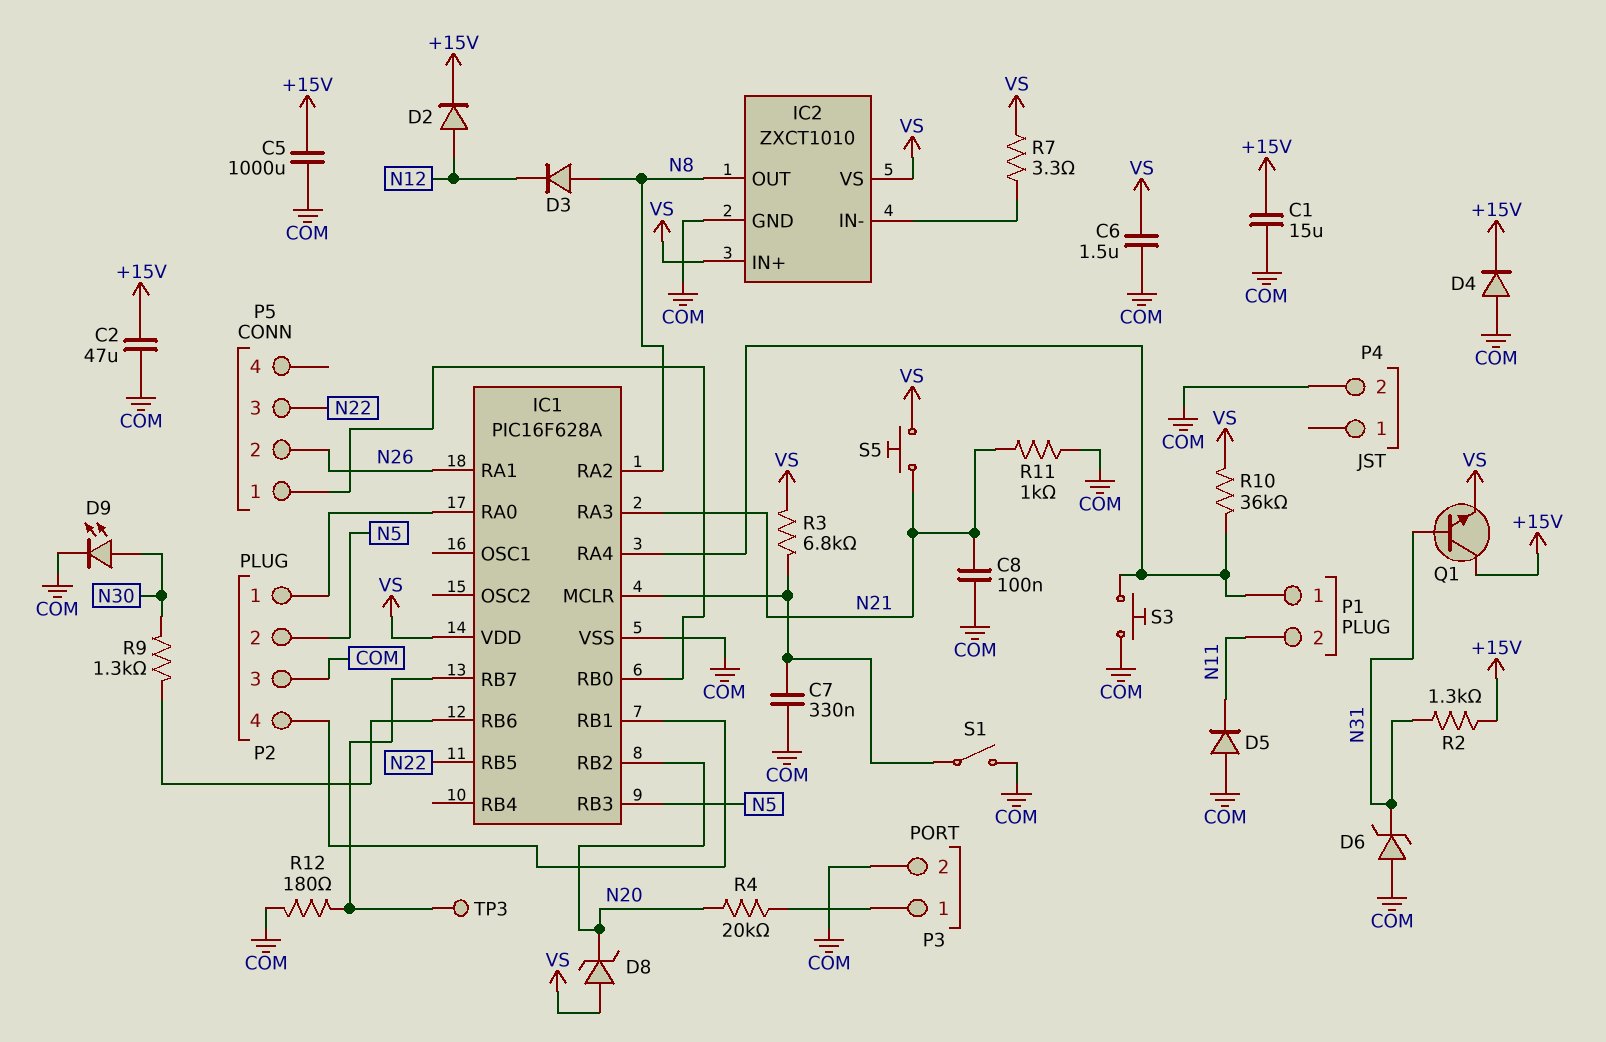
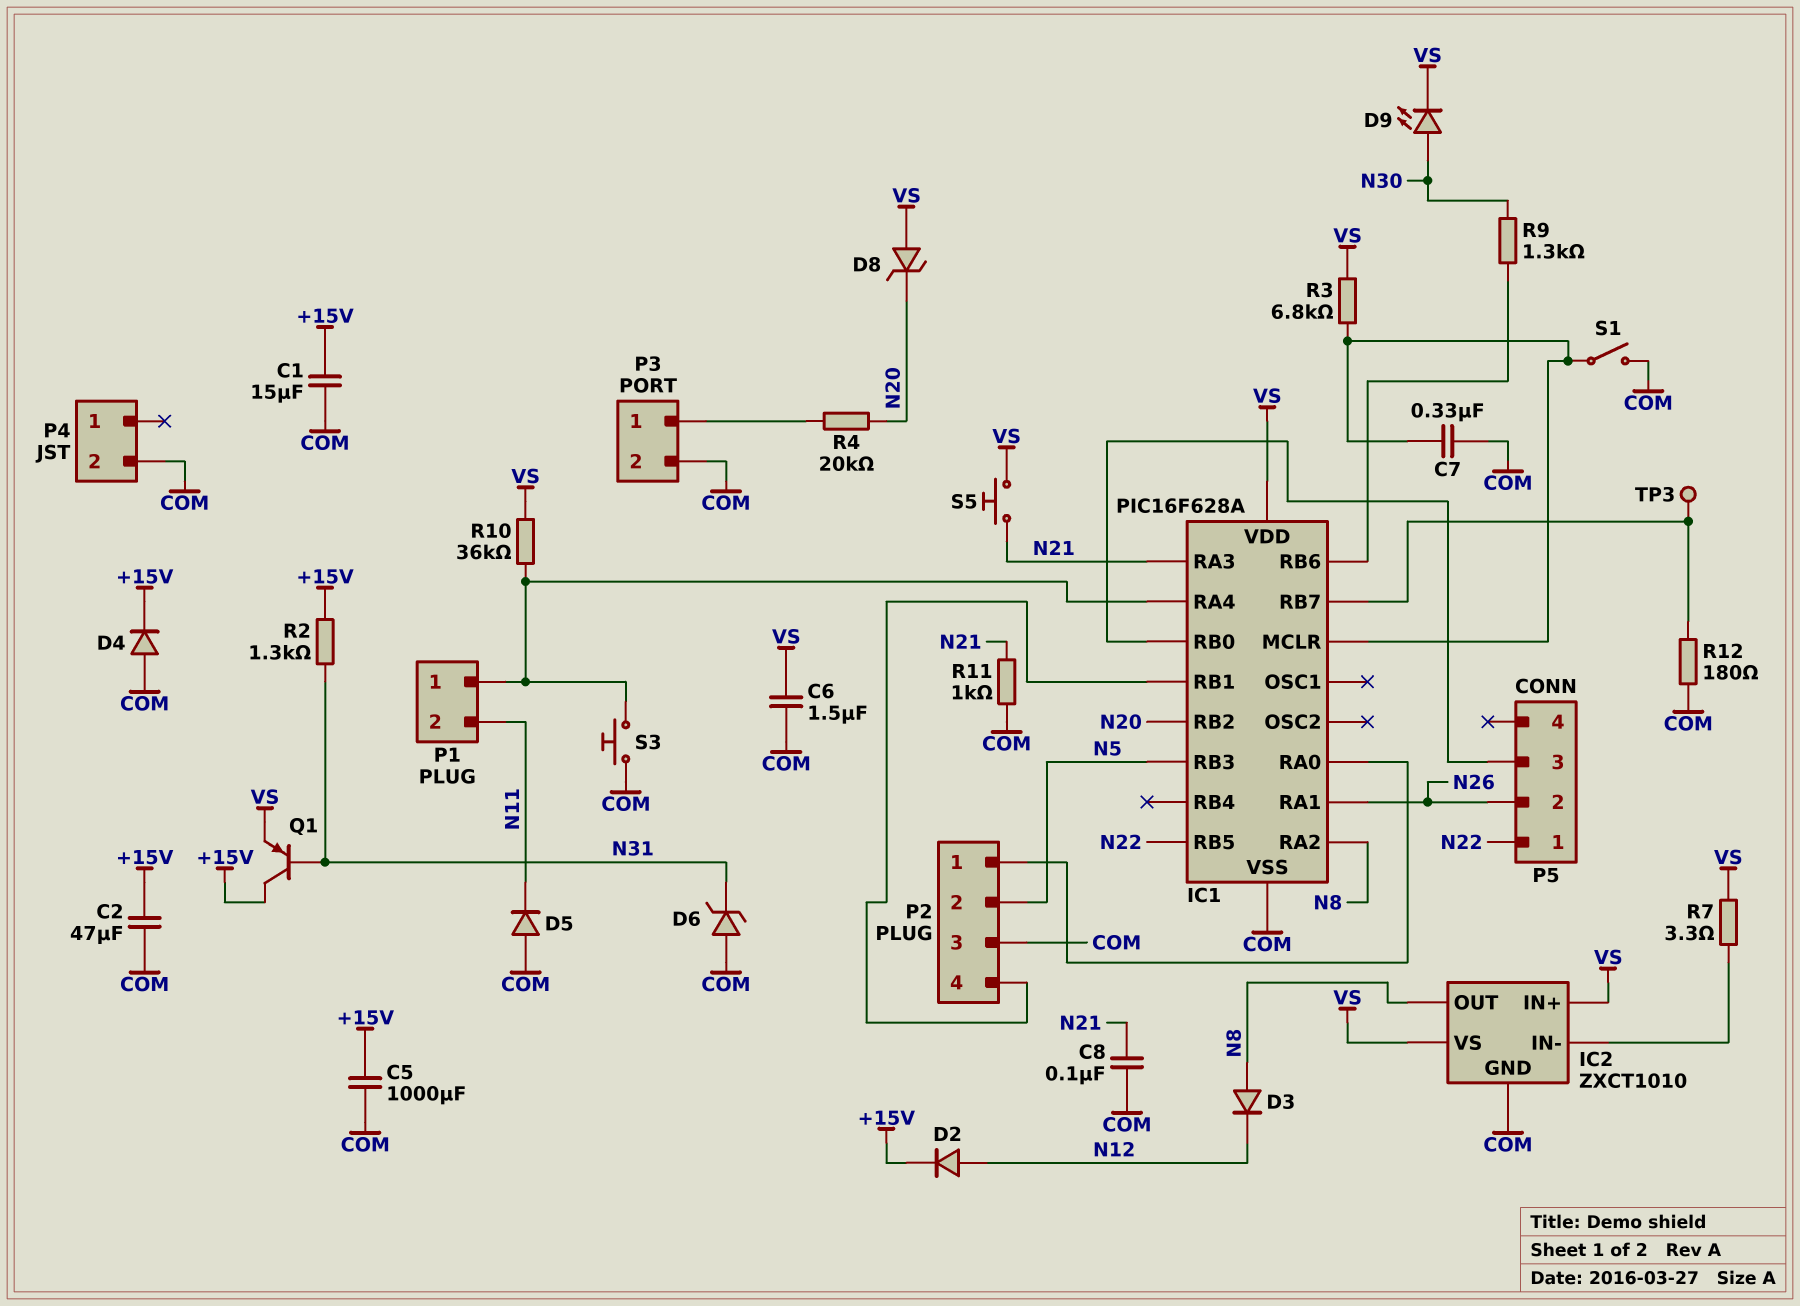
D9: LED (A N30, K COM) -> LED (A N30, K VS)
P5 pin 1: IC1/RB0 -> N22
P5 pin 3: N22 -> IC1/RB0
Q1: NPN (B N31, C +15V, E VS) -> PNP (B N31, C +15V, E VS)

